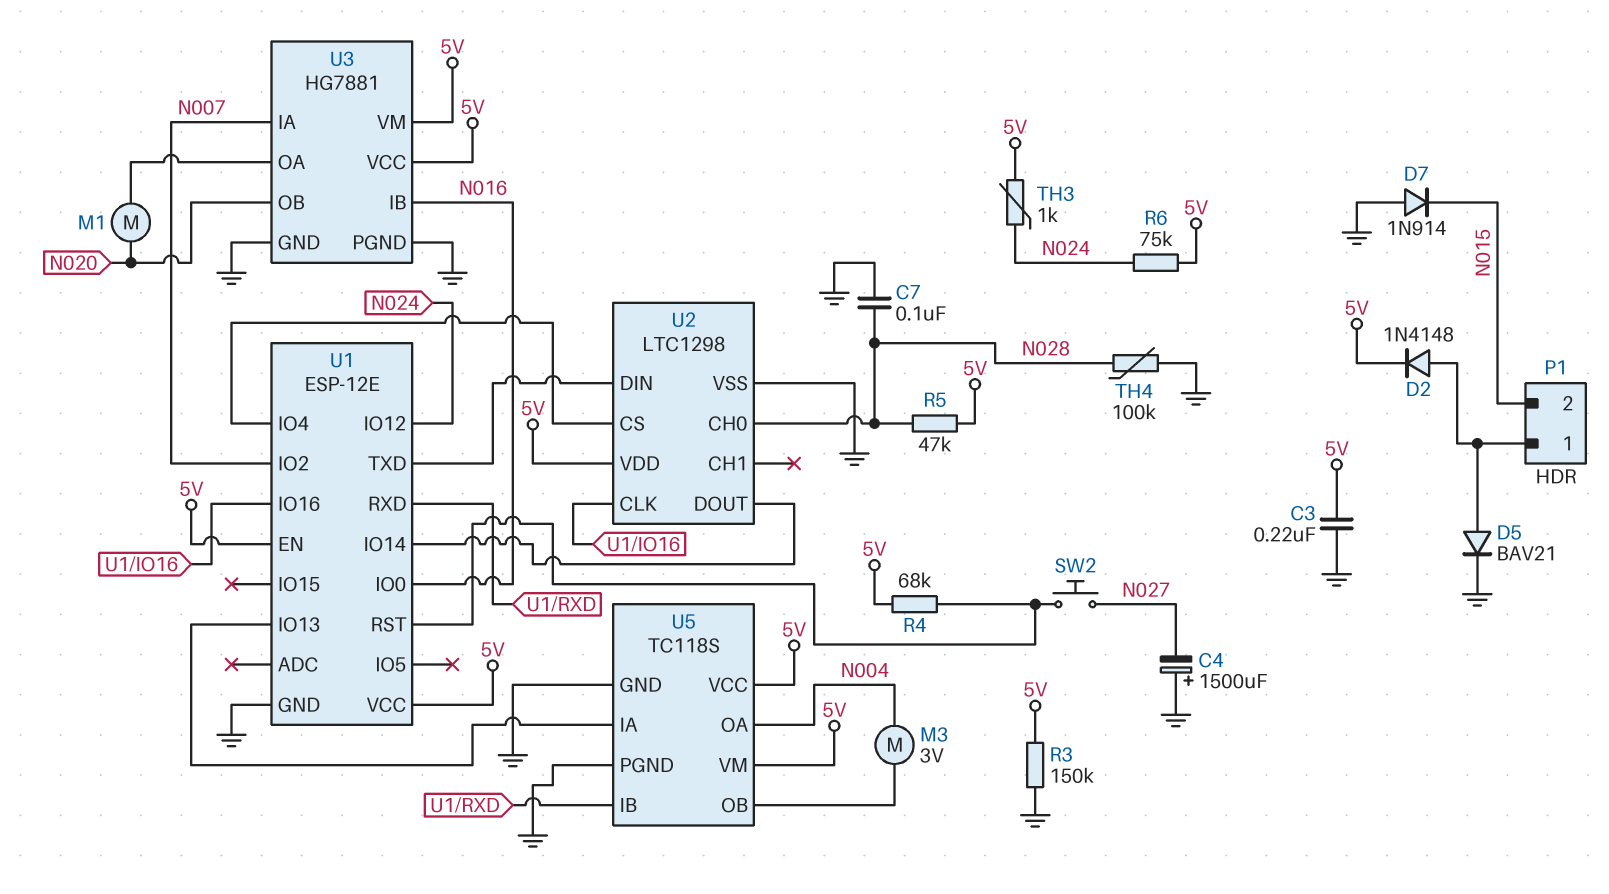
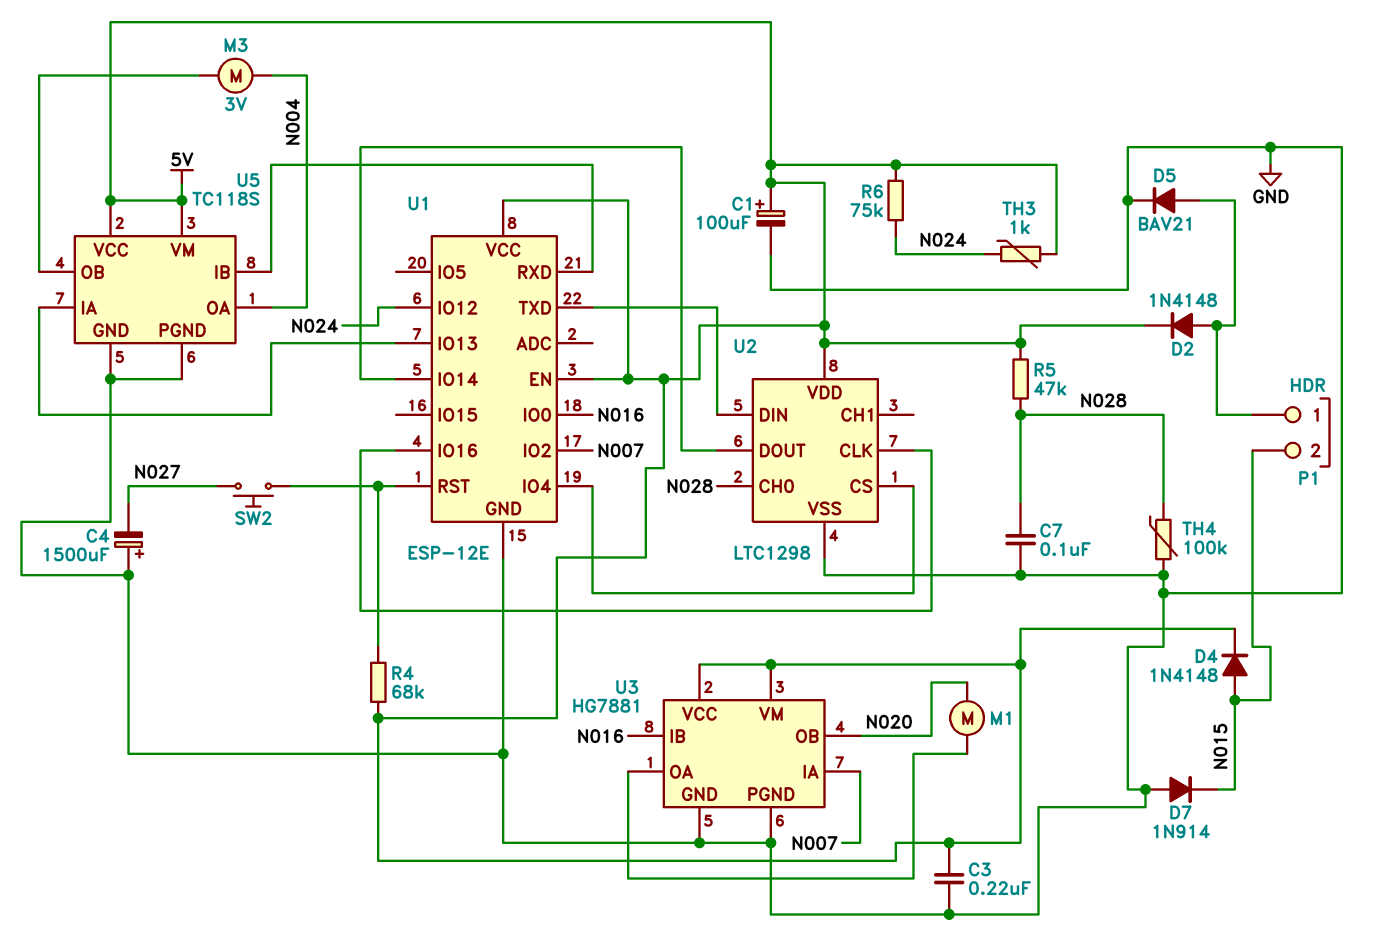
C1: none -> 100uF (plus 5V, minus GND)
D4: none -> diode 1N4148 (A N015, K 5V)
R3: 150k (5V, GND) -> none

